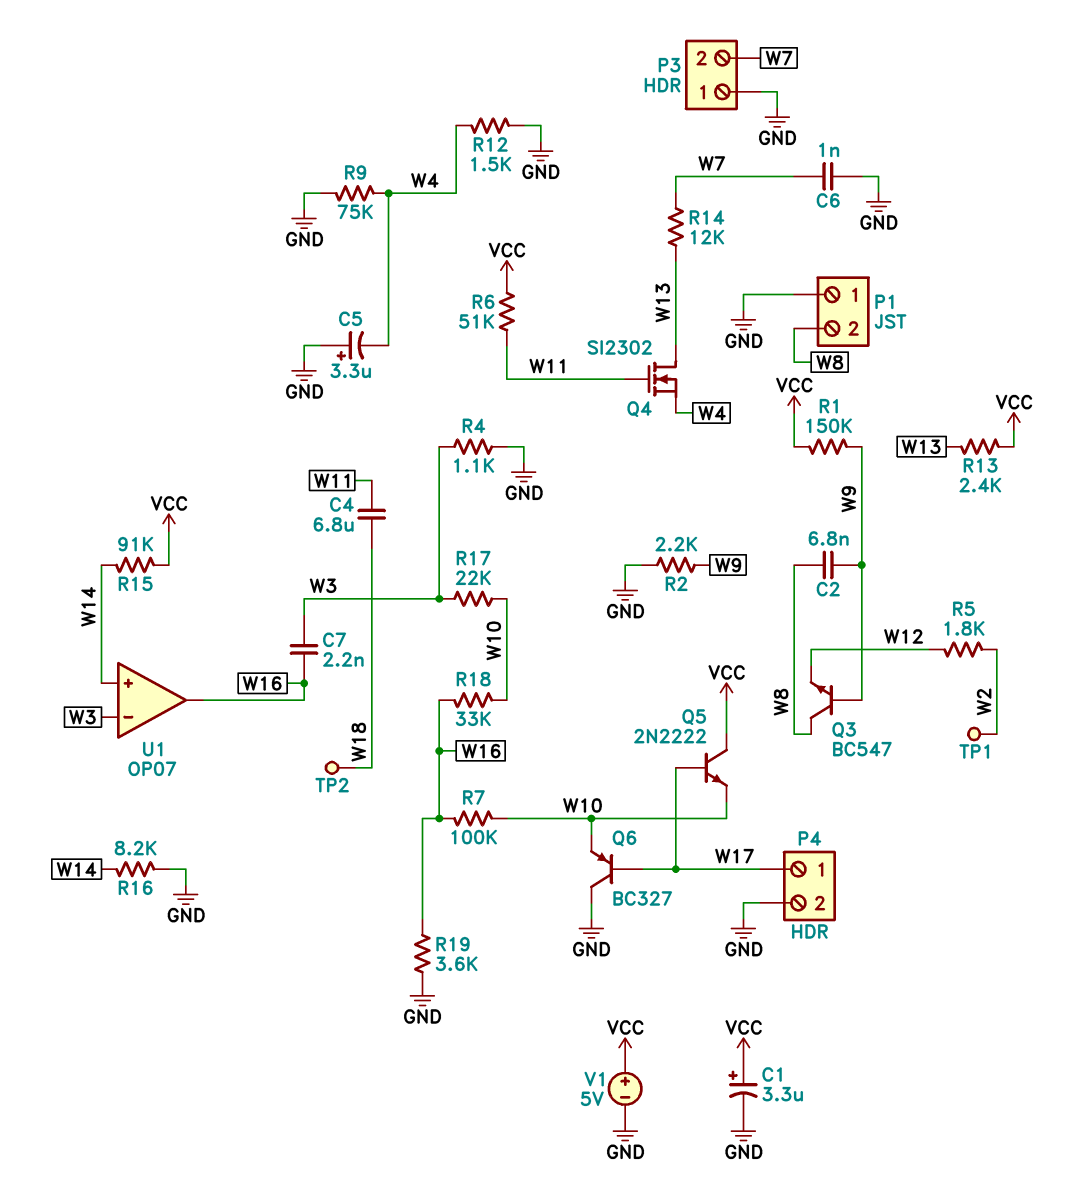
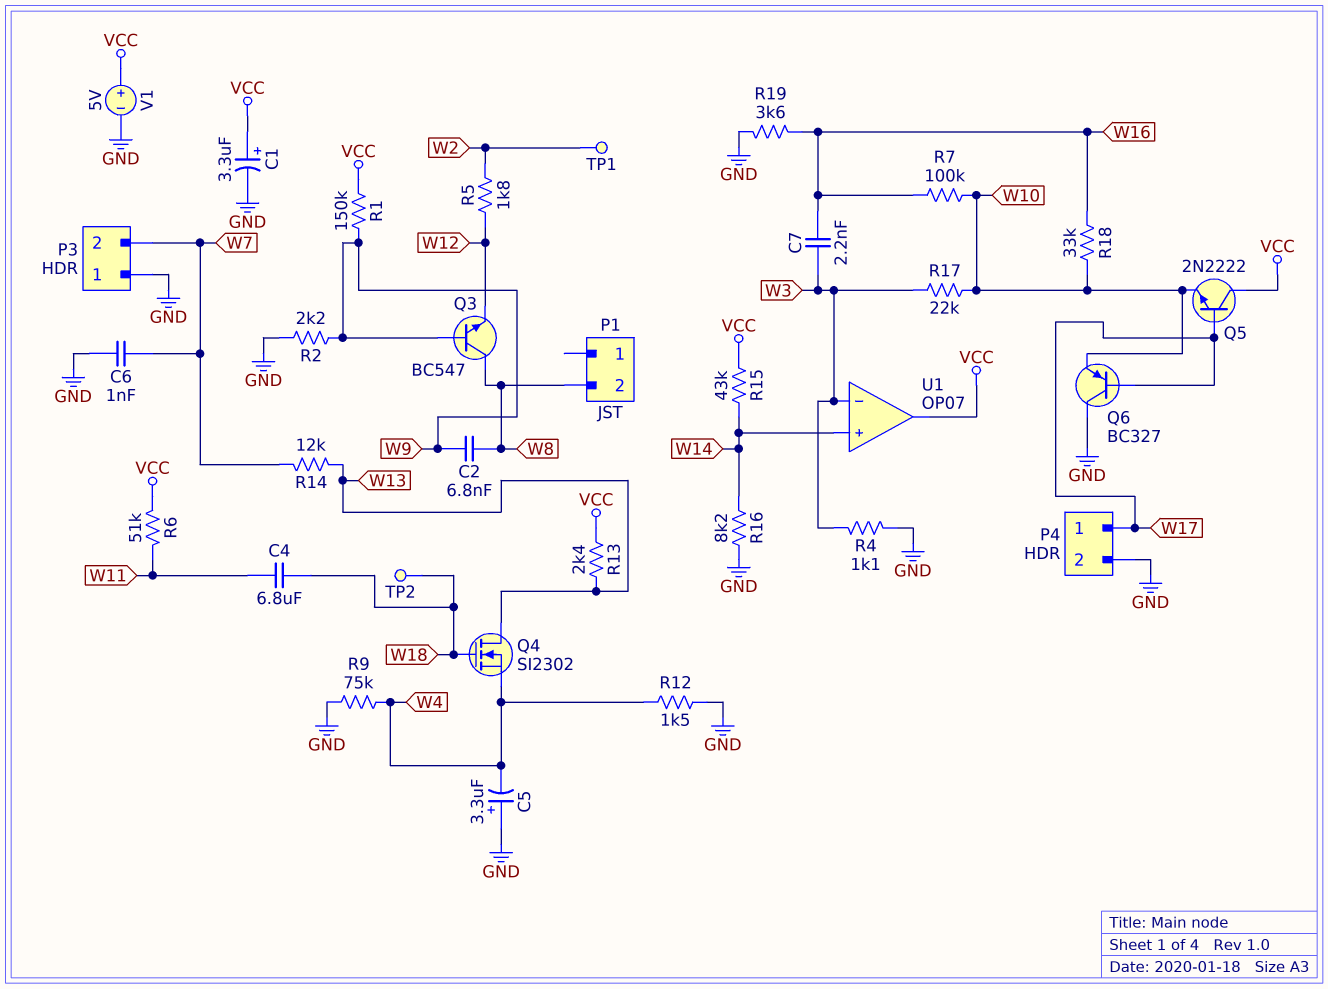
P1 pin 1: GND -> none
Q4: NMOS SI2302 (G W11, D W13, S W4) -> NMOS SI2302 (G W18, D W13, S W4)
R15: 91k (VCC, W14) -> 43k (VCC, W14)
U1 pin out: W16 -> VCC

